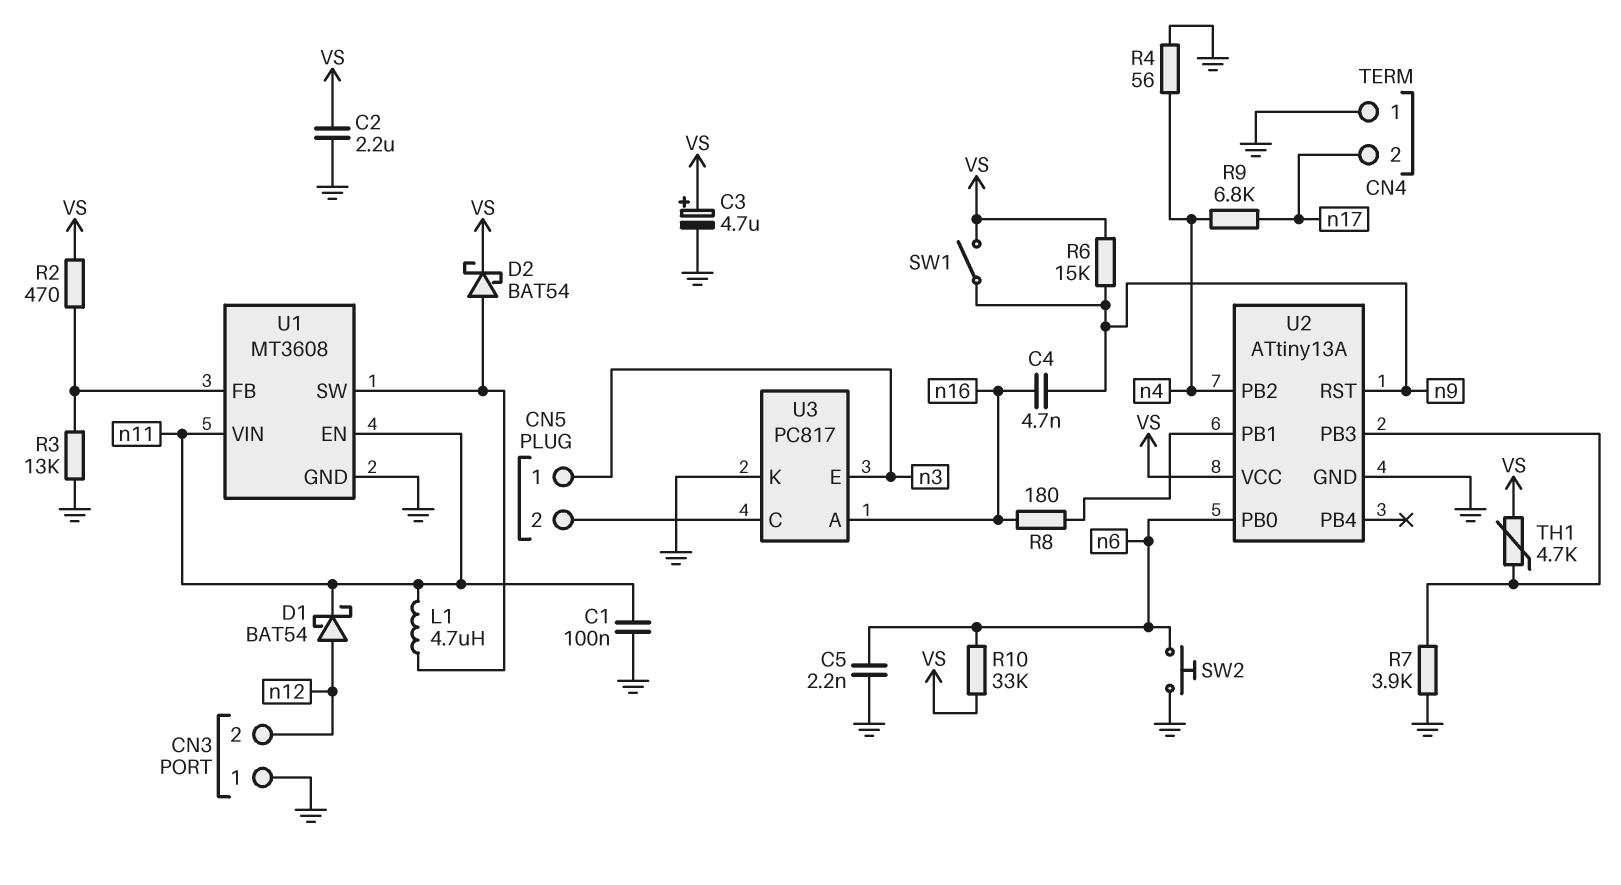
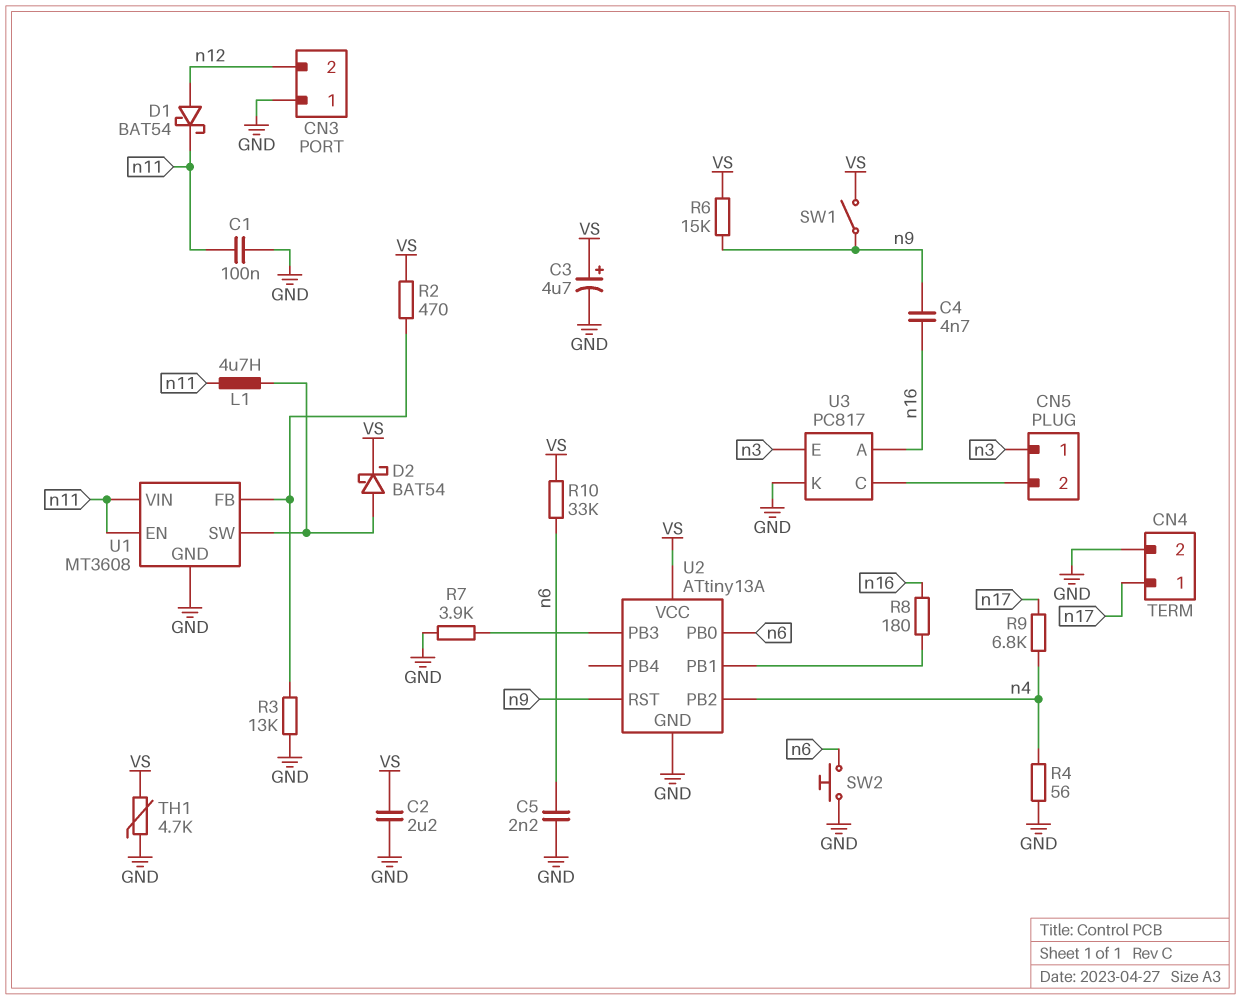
CN4 pin 1: GND -> n17
CN4 pin 2: n17 -> GND
TH1: 4.7k (U2/PB3, VS) -> 4.7k (GND, VS)

